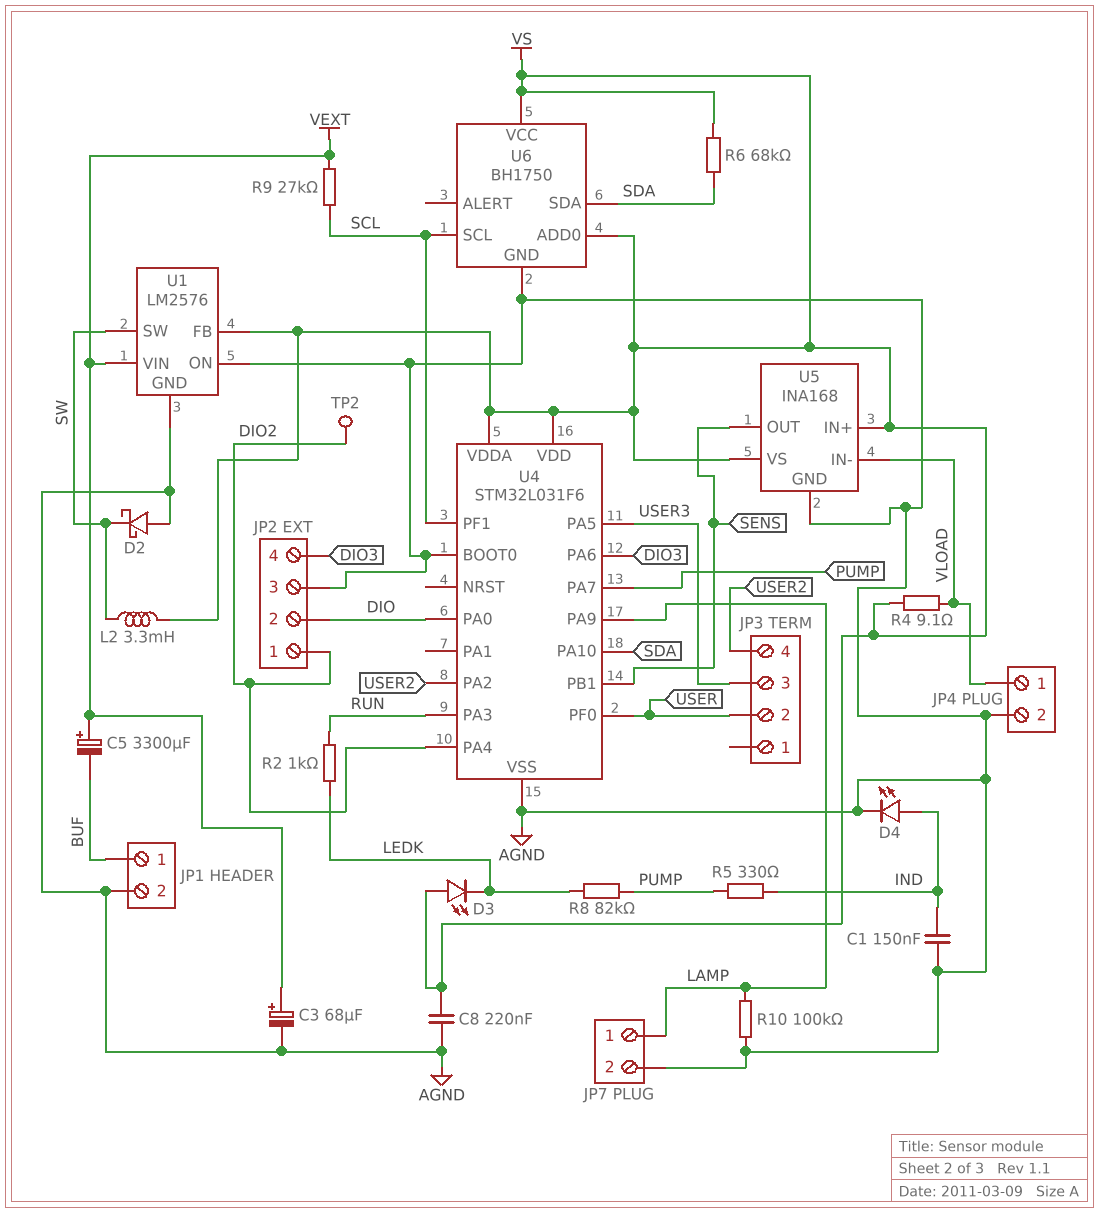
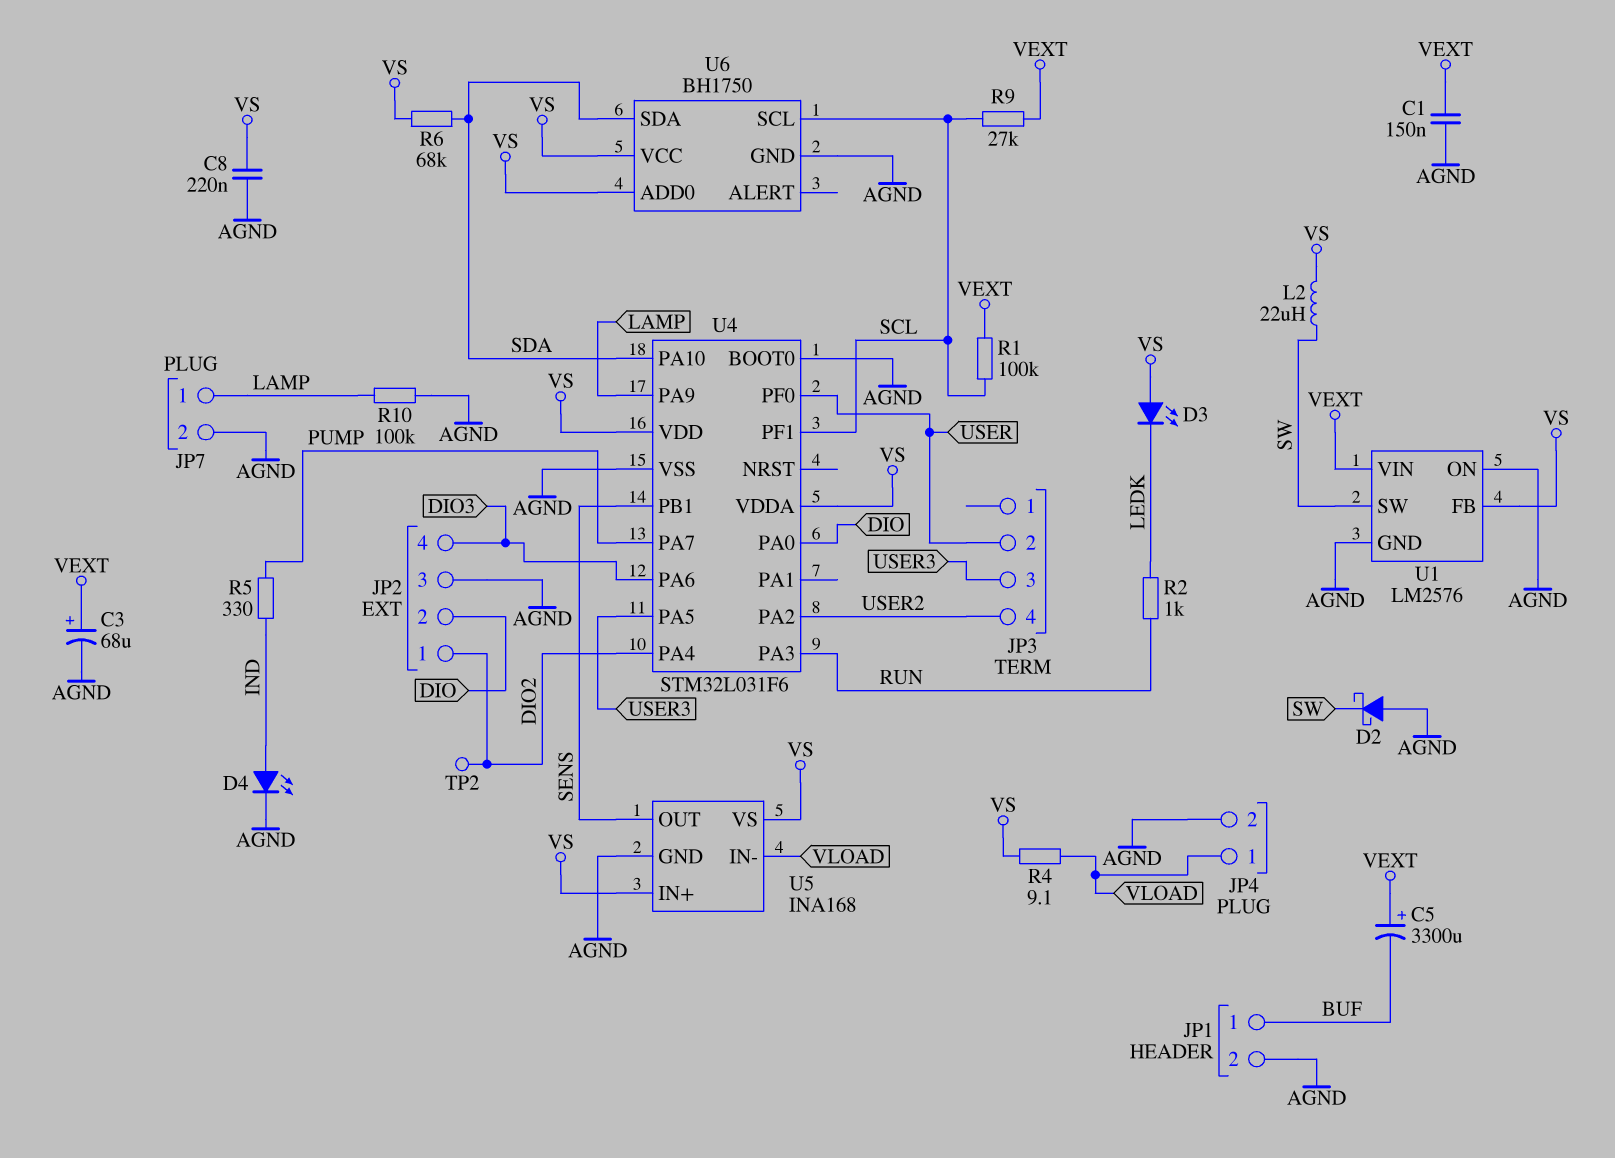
C1: 150nF (AGND, IND) -> 150nF (AGND, VEXT)
L2: 3.3mH (SW, VS) -> 22uH (SW, VS)
R1: none -> 100k (SCL, VEXT)
R8: 82k (LEDK, PUMP) -> none

